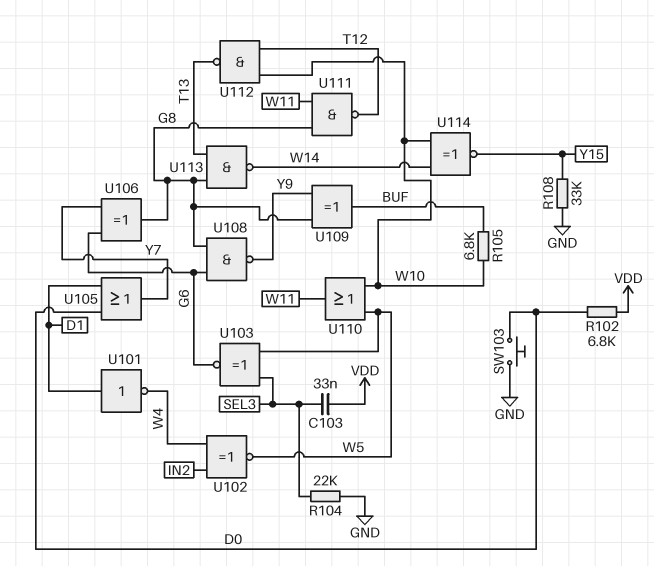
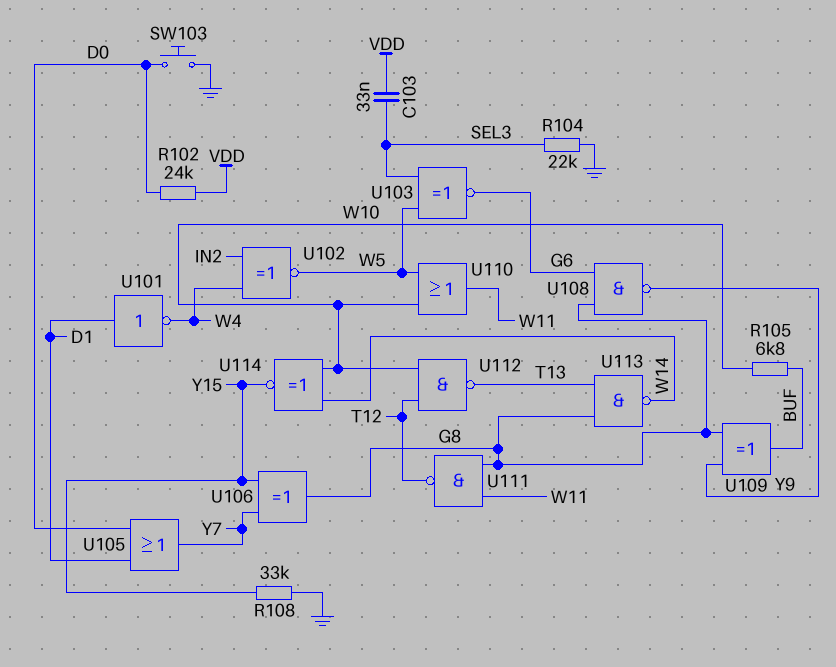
R102: 6.8k (D0, VDD) -> 24k (D0, VDD)
U106: XOR (in G6, in Y7, out G8) -> XOR (in Y7, in Y15, out G8)

